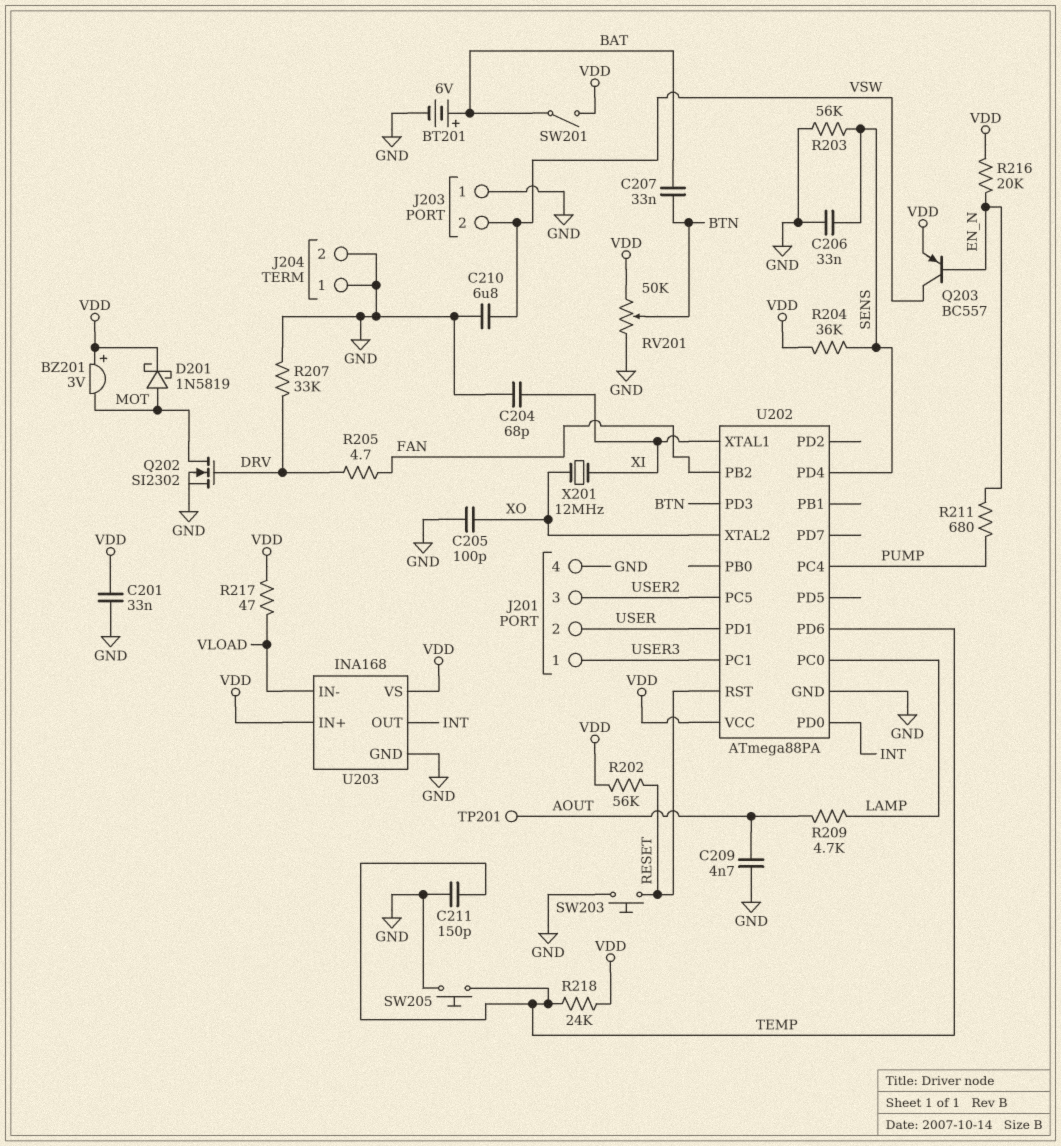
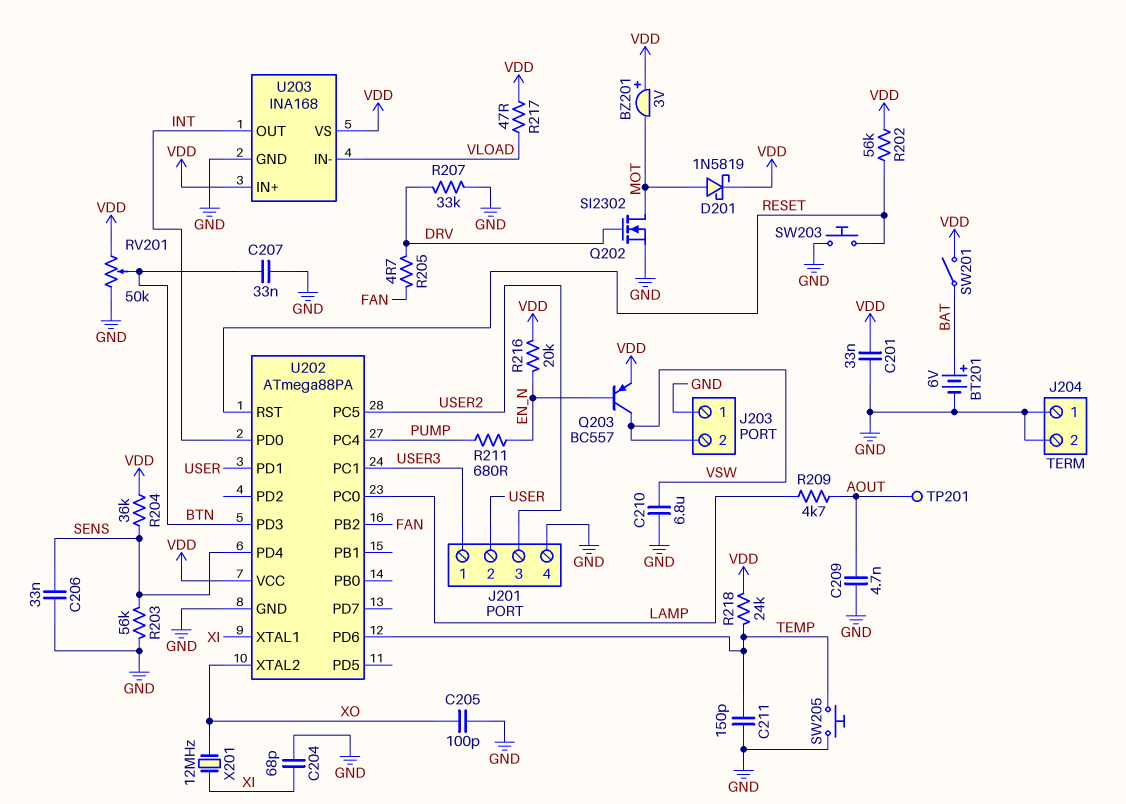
C207: 33nF (BAT, BTN) -> 33nF (BTN, GND)

